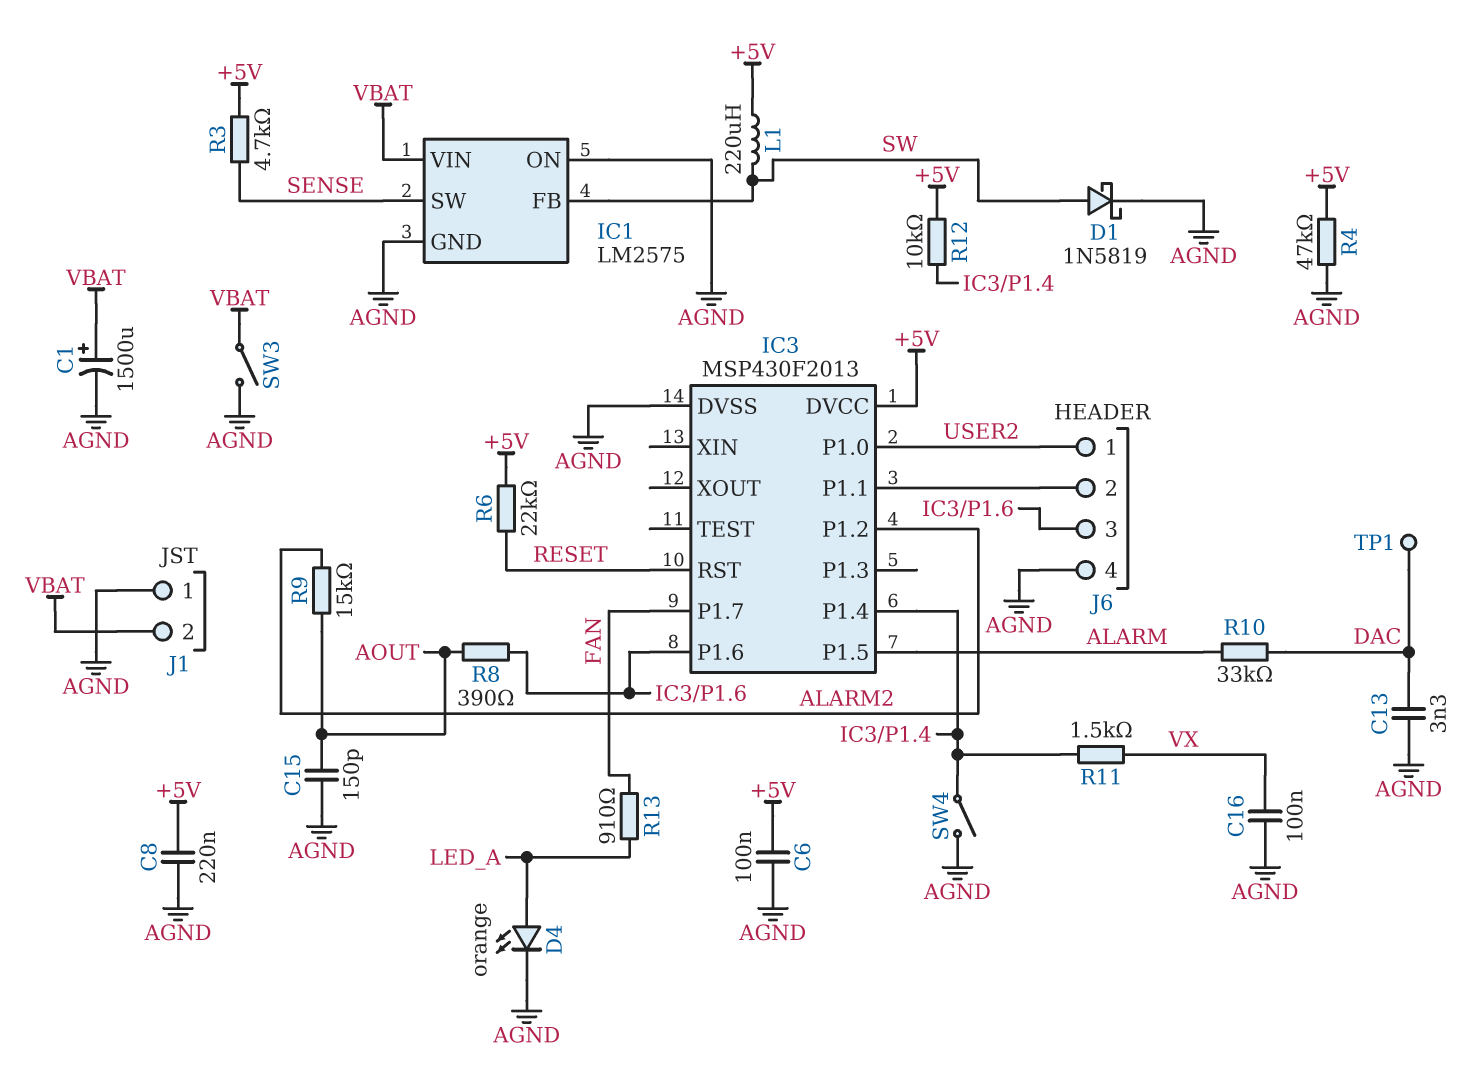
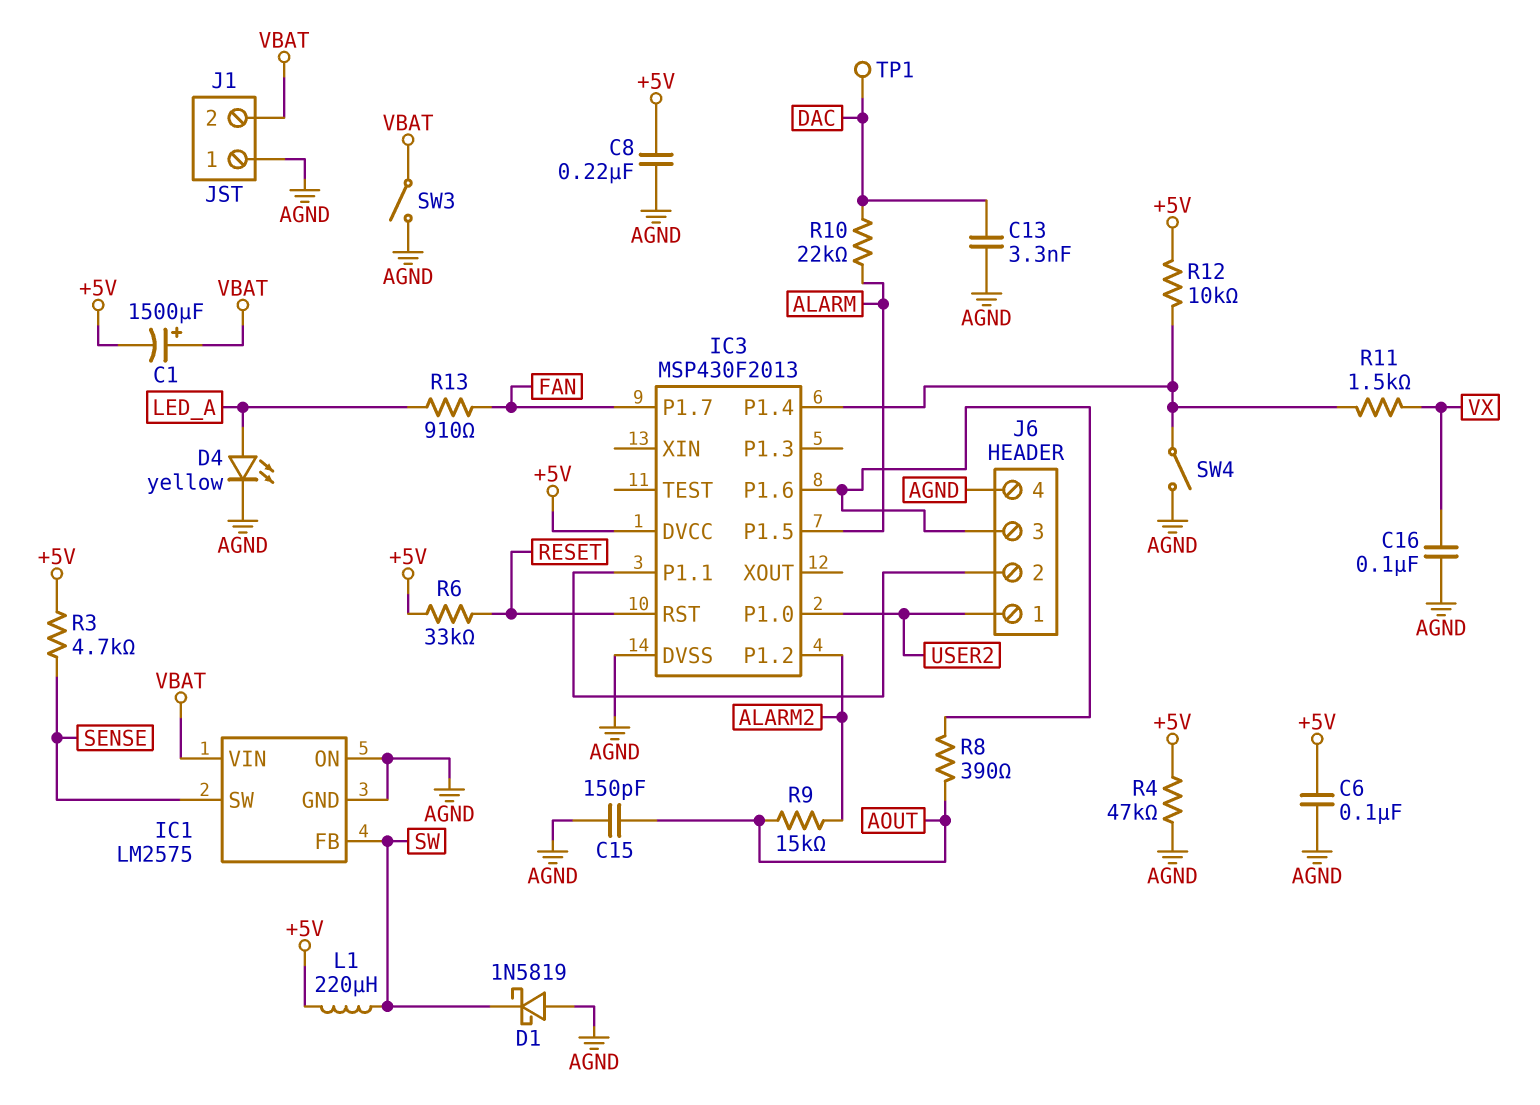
C1: 1500uF (plus VBAT, minus AGND) -> 1500uF (plus VBAT, minus +5V)
D1: schottky 1N5819 (A SW, K AGND) -> schottky 1N5819 (A AGND, K SW)
D4: LED orange (A LED_A, K AGND) -> LED yellow (A LED_A, K AGND)
R6: 22k (+5V, RESET) -> 33k (+5V, RESET)
R10: 33k (ALARM, DAC) -> 22k (ALARM, DAC)

